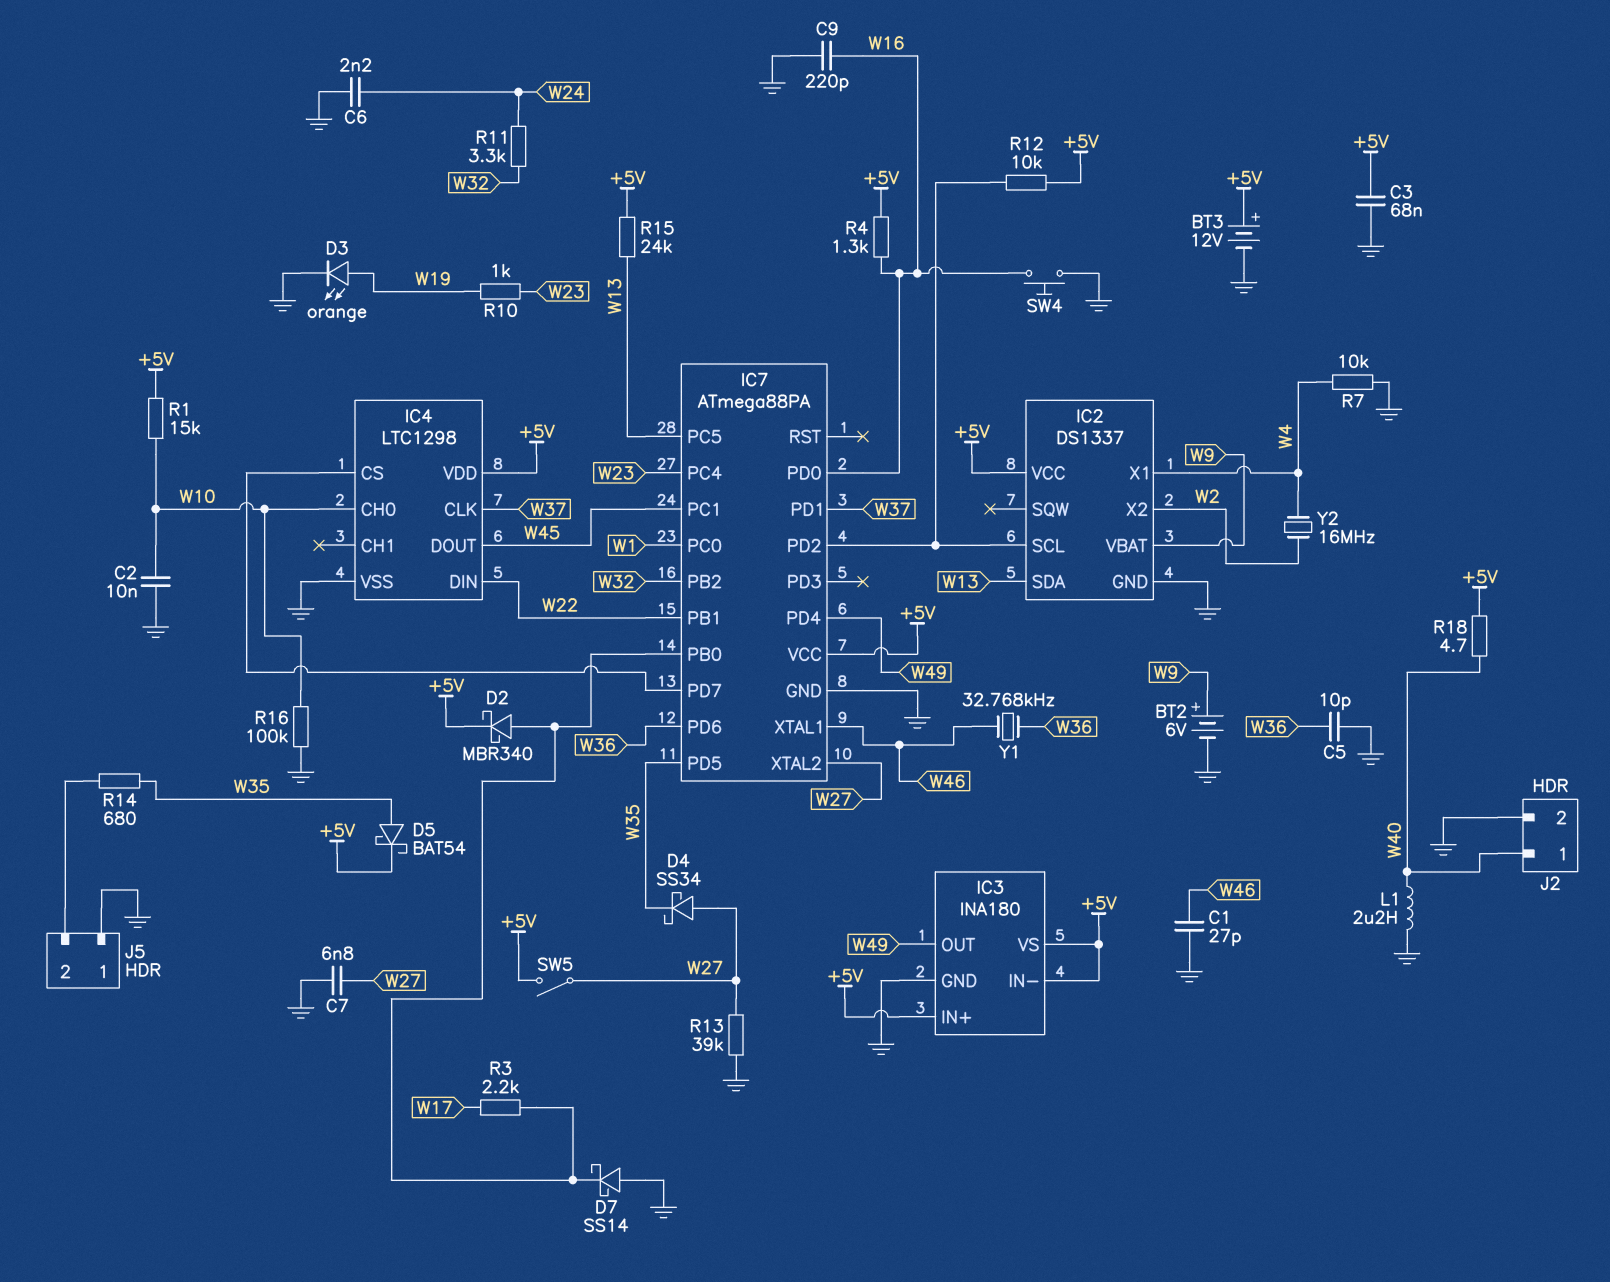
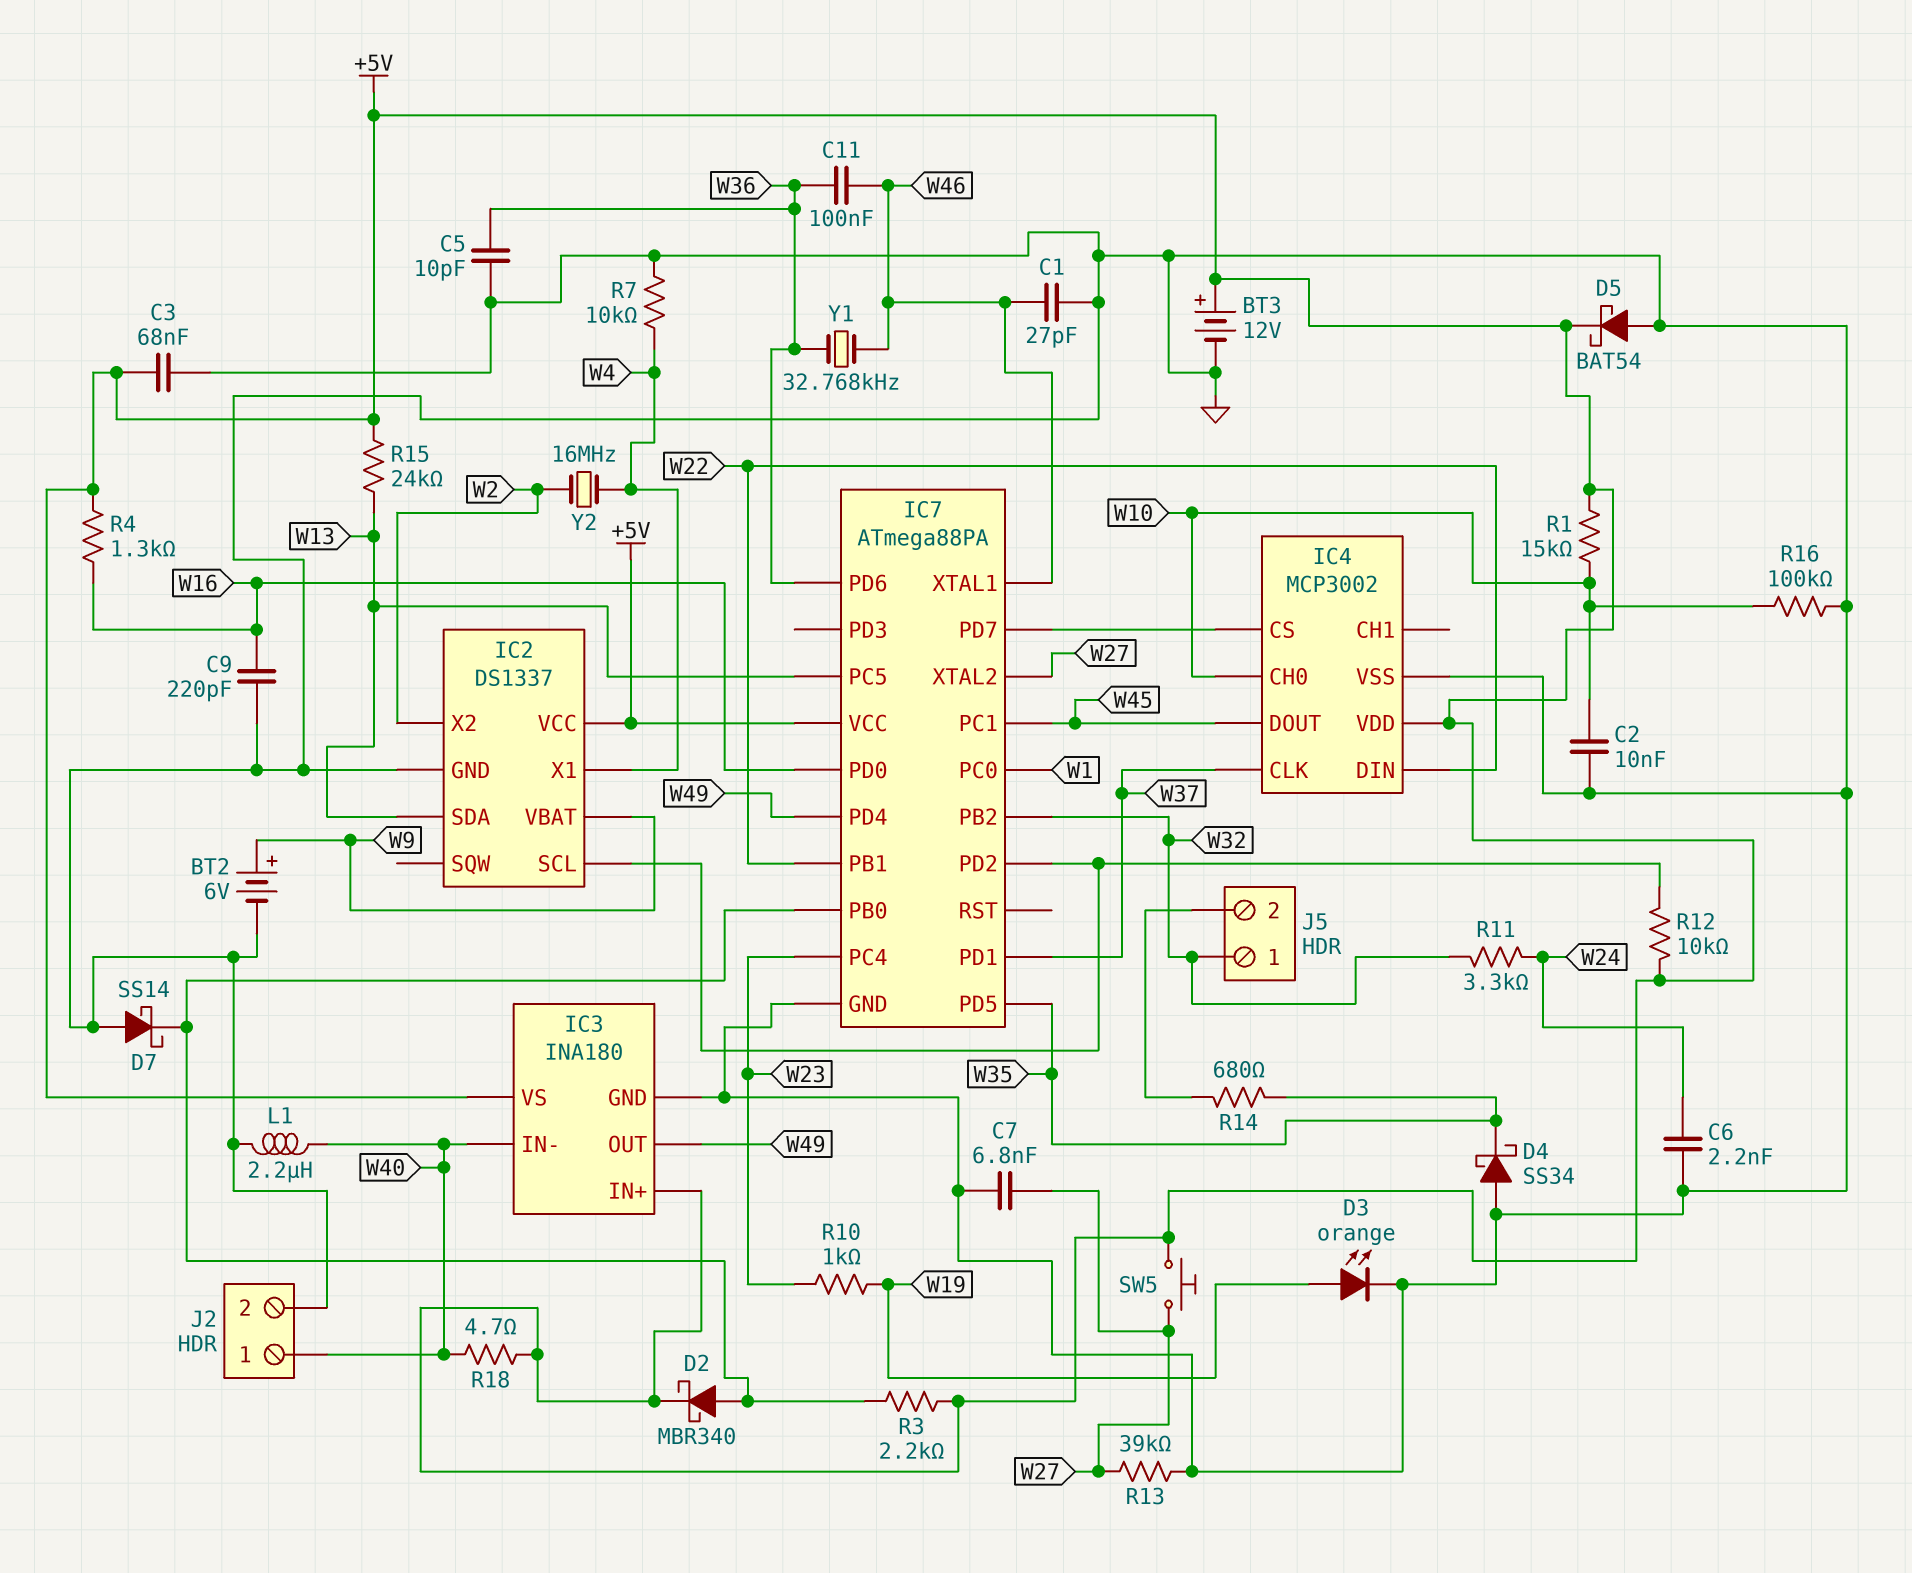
C11: none -> 100nF (W36, W46)
D4: schottky SS34 (A W27, K W35) -> schottky SS34 (A GND, K W35)
D5: schottky BAT54 (A W35, K +5V) -> schottky BAT54 (A GND, K +5V)
IC3 pin IN-: +5V -> W40
IC4: LTC1298 -> MCP3002
J5 pin 1: GND -> W32
R3: 2.2k (IC7/PB0, W17) -> 2.2k (+5V, IC7/PB0)
SW4: button (GND, W16) -> none
SW5: switch (+5V, W27) -> button (+5V, W27)

